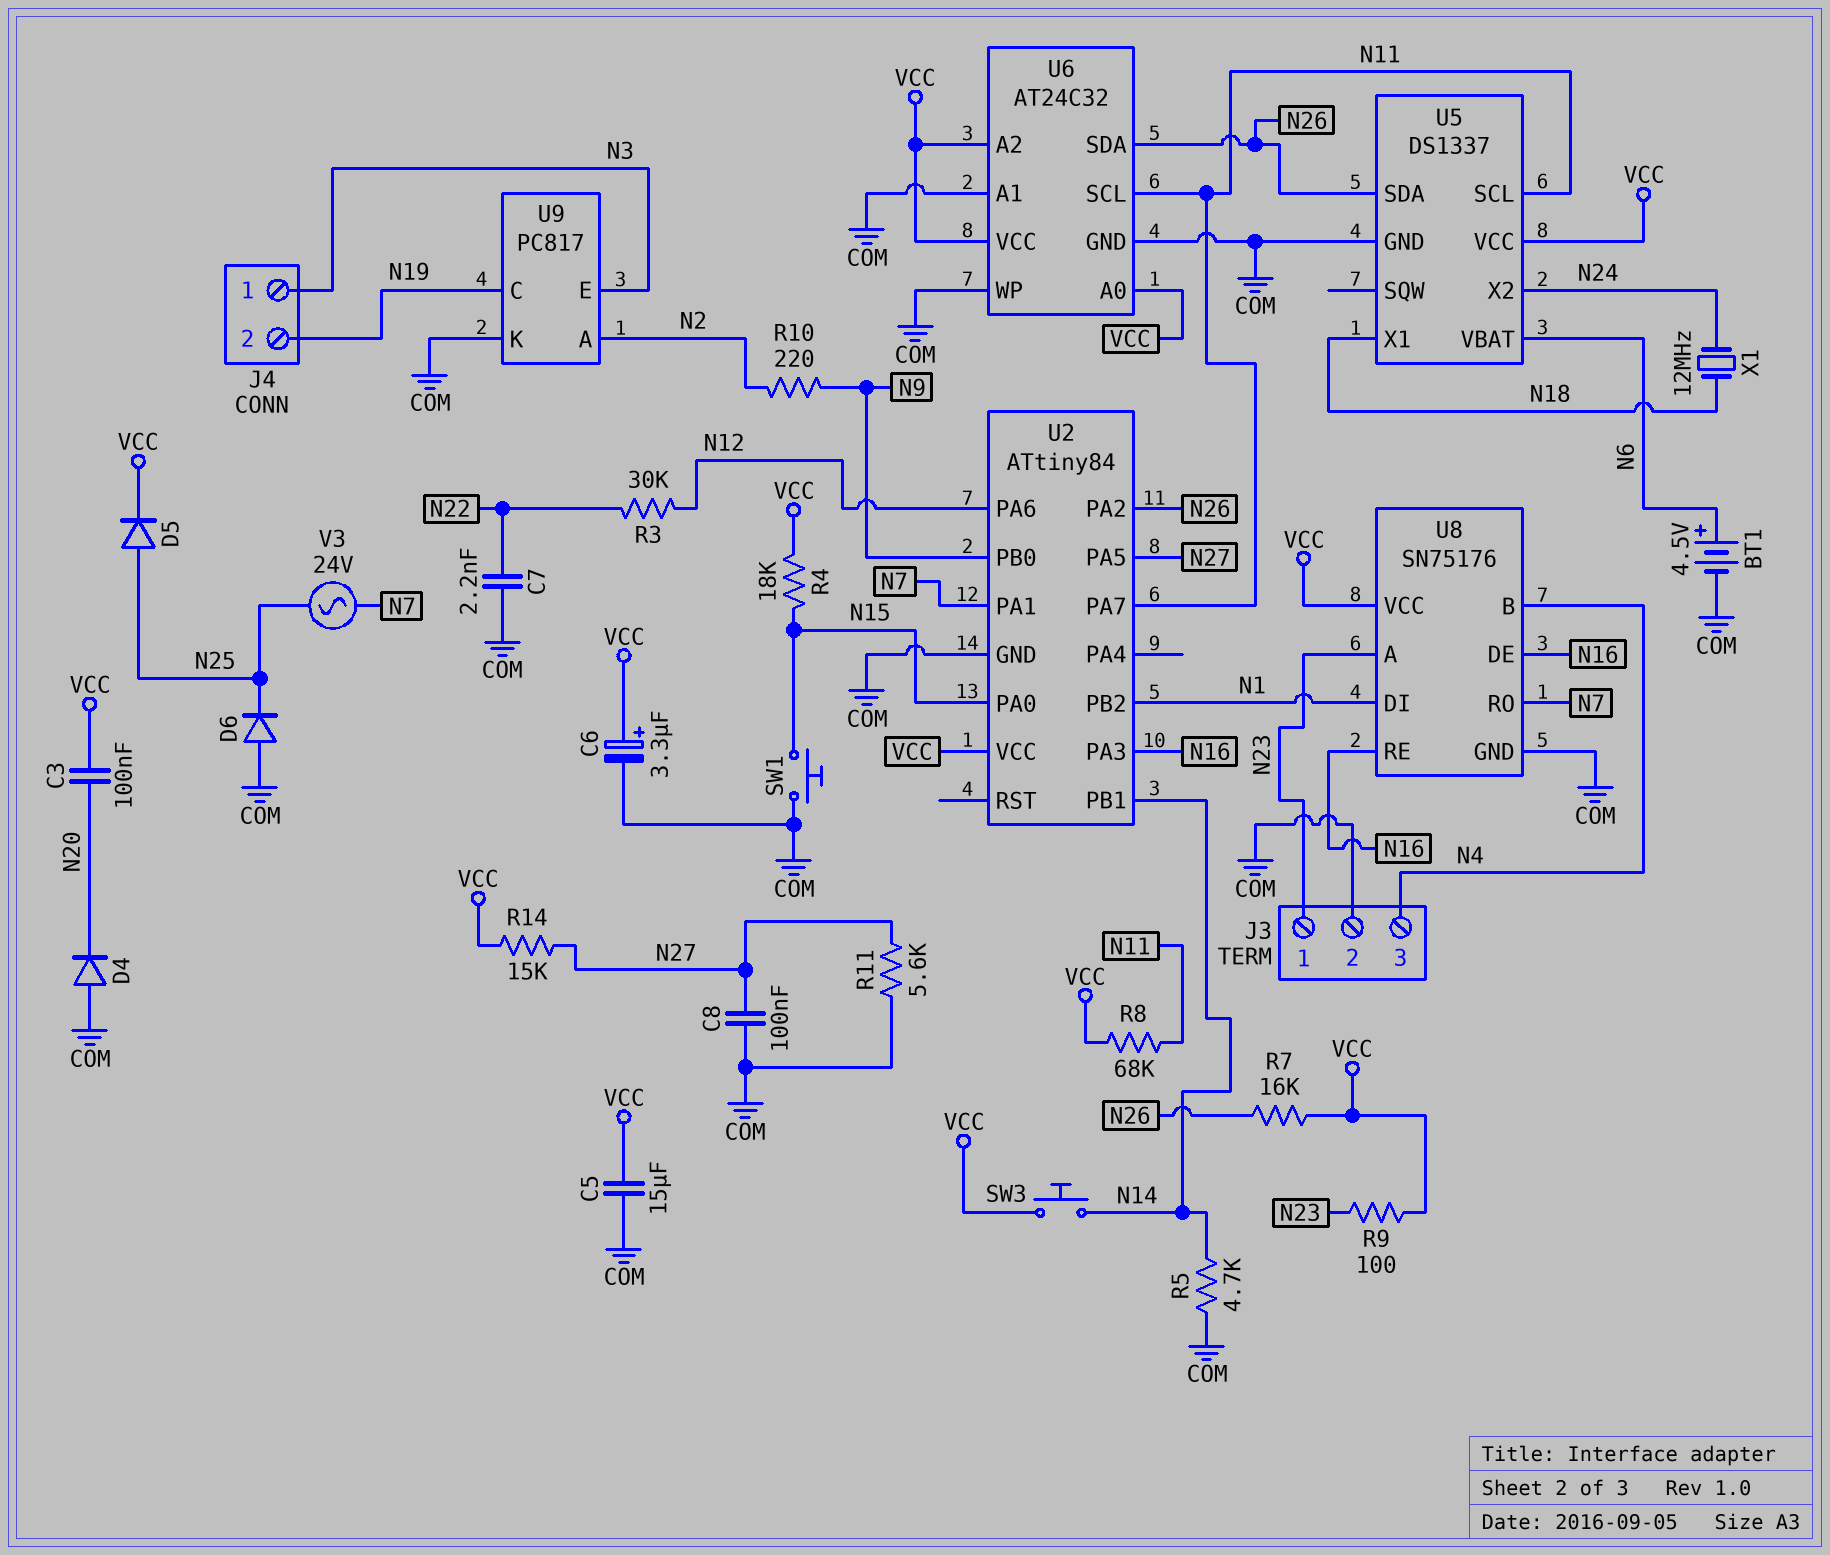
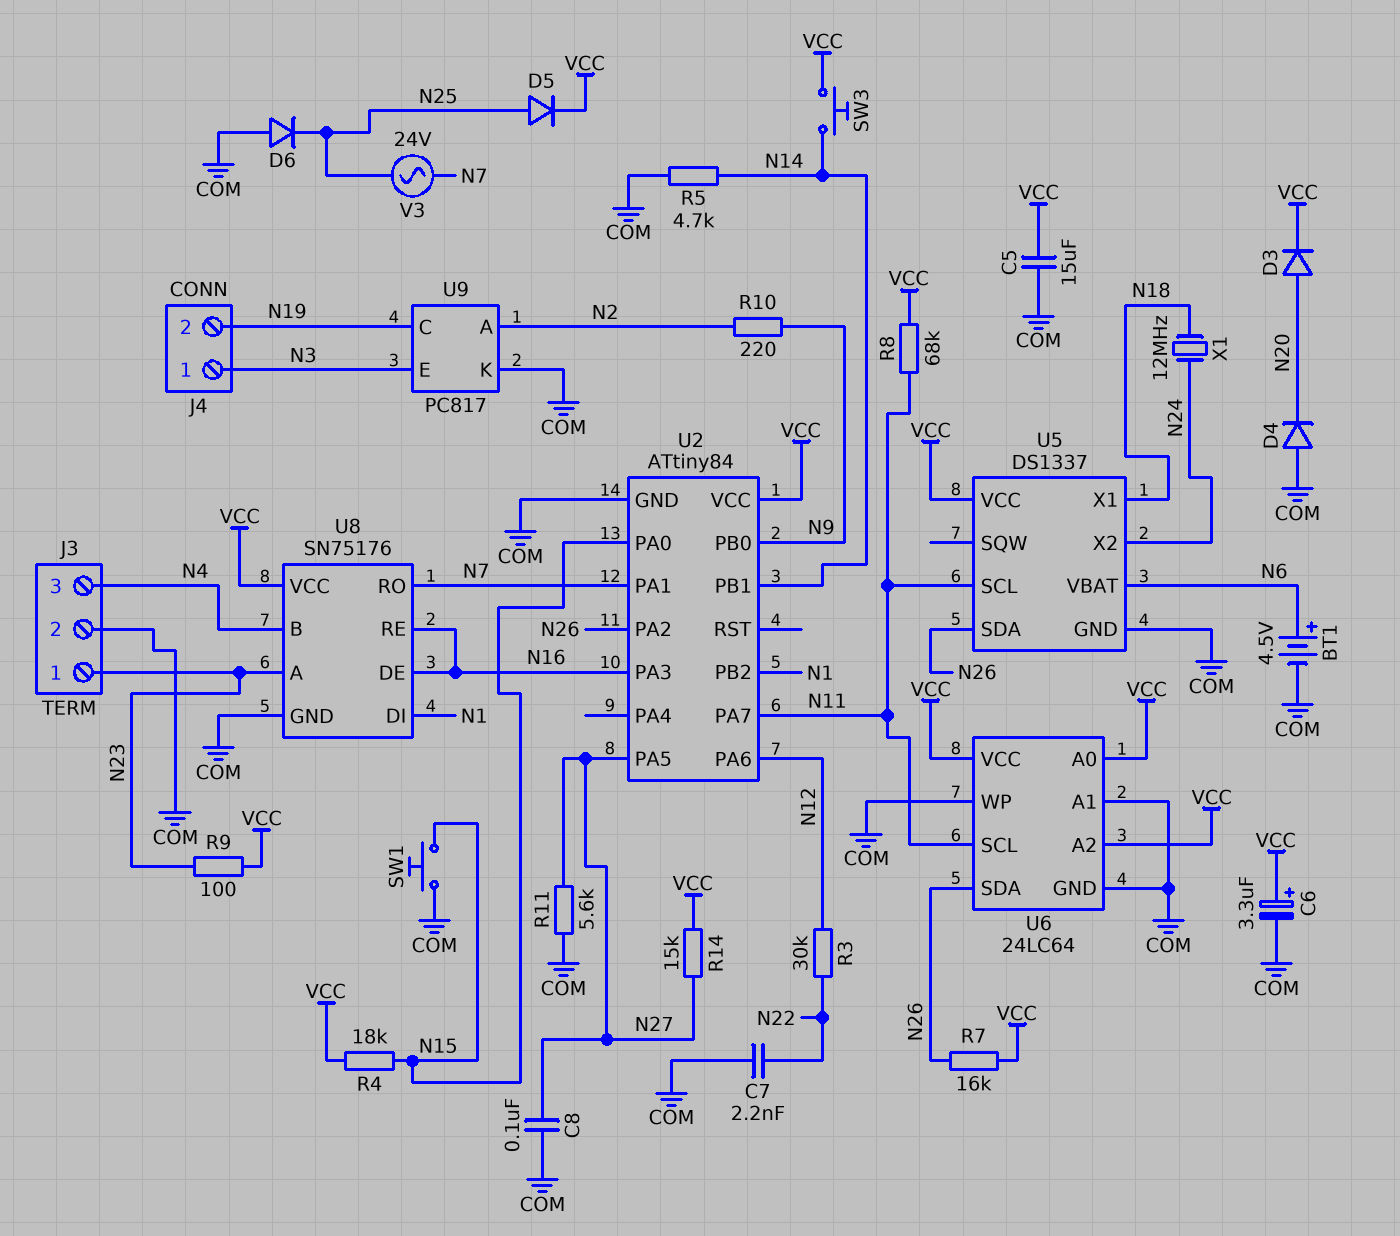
C3: 100nF (N20, VCC) -> none
D3: none -> diode (A N20, K VCC)
U6: AT24C32 -> 24LC64

